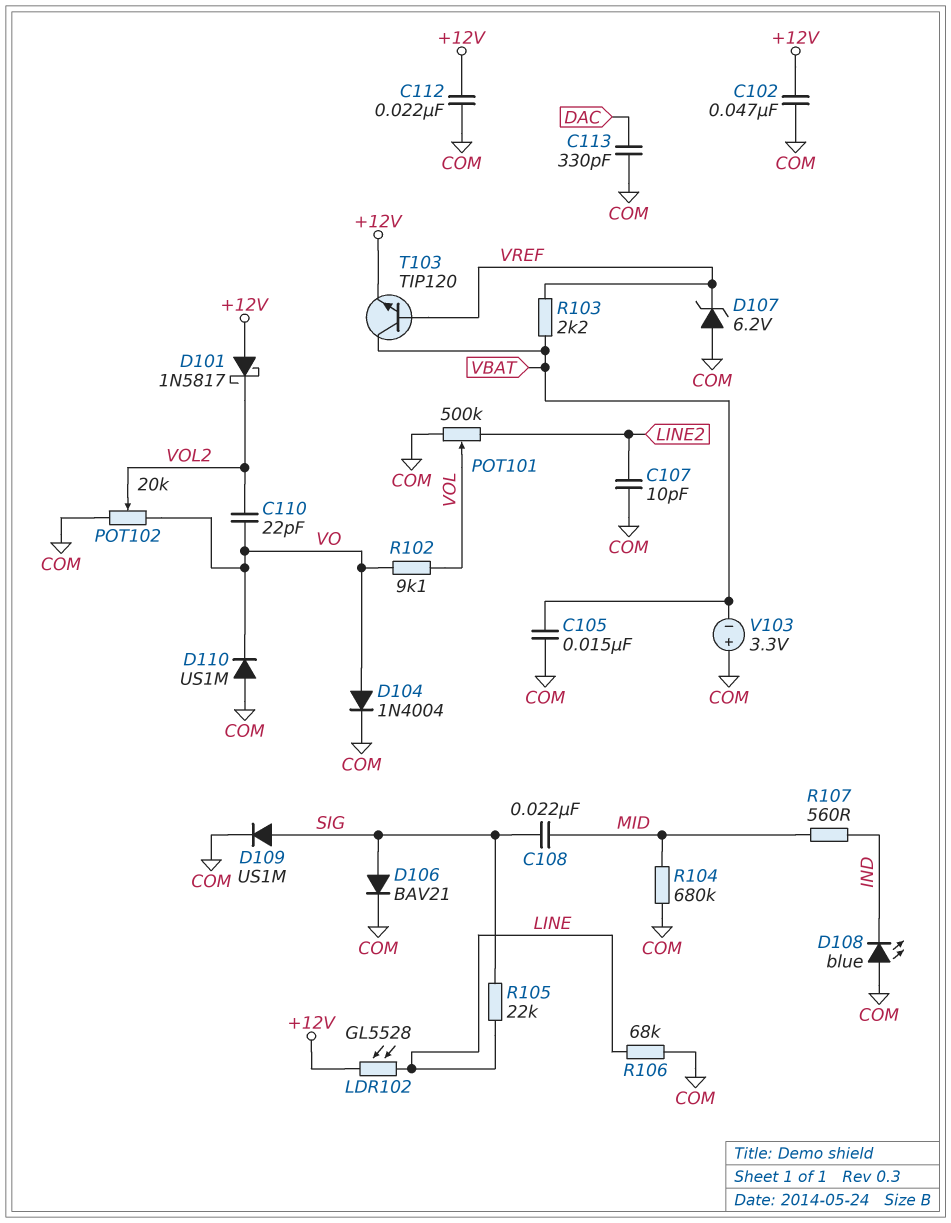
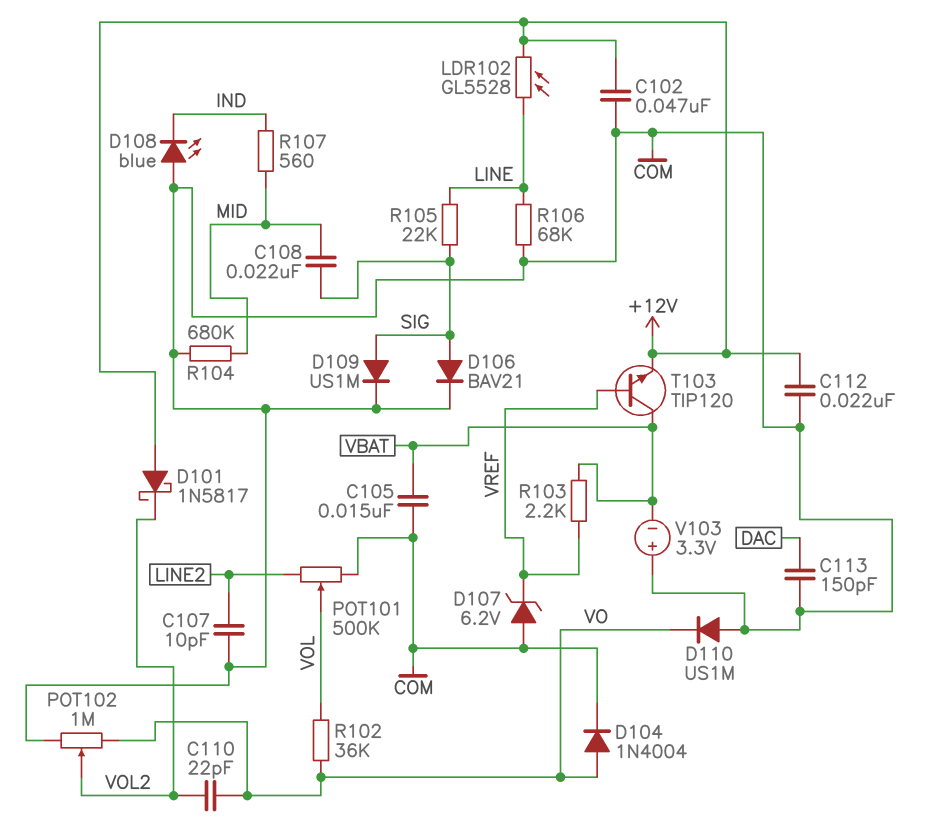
C113: 330pF (COM, DAC) -> 150pF (COM, DAC)
POT102: 20k (COM, VO, wiper VOL2) -> 1M (COM, VO, wiper VOL2)
R102: 9.1k (VO, VOL) -> 36k (VO, VOL)

